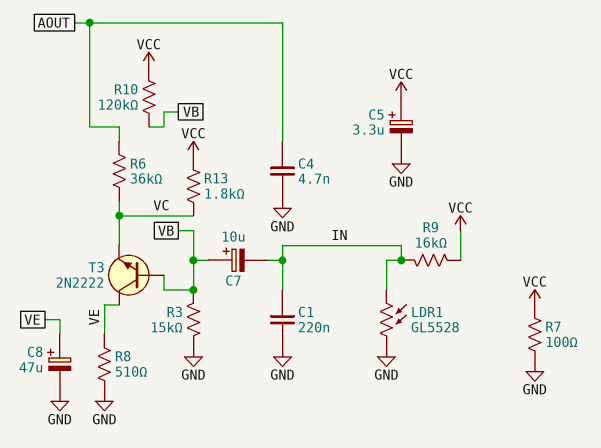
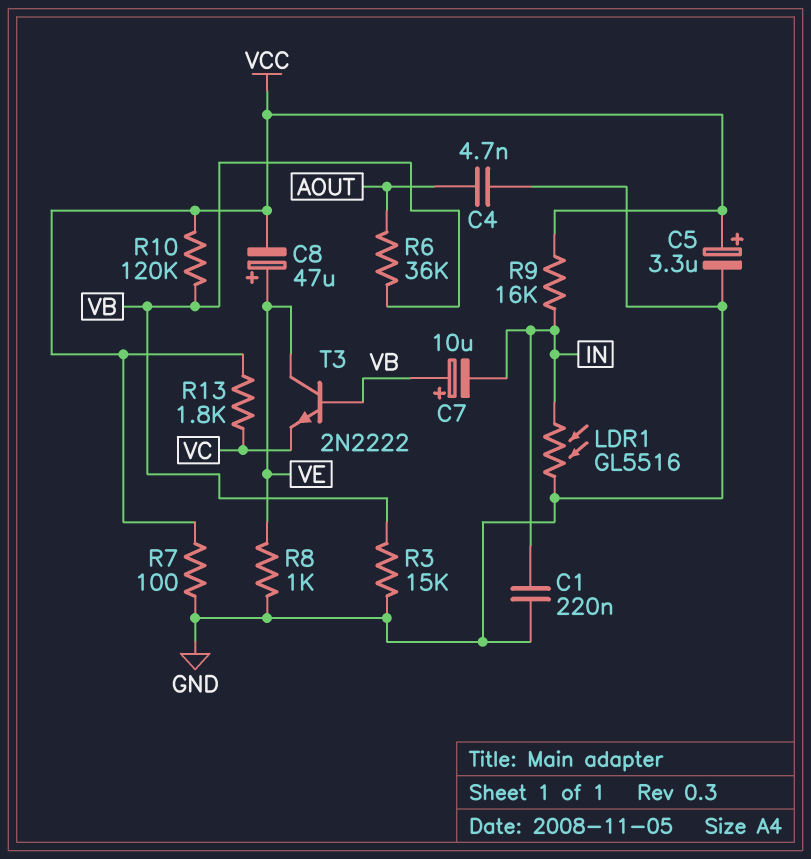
C8: 47uF (plus VE, minus GND) -> 47uF (plus VE, minus VCC)
LDR1: GL5528 (GND, IN) -> GL5516 (GND, IN)
R6: 36k (AOUT, VC) -> 36k (AOUT, VB)
R8: 510 (GND, VE) -> 1k (GND, VE)

